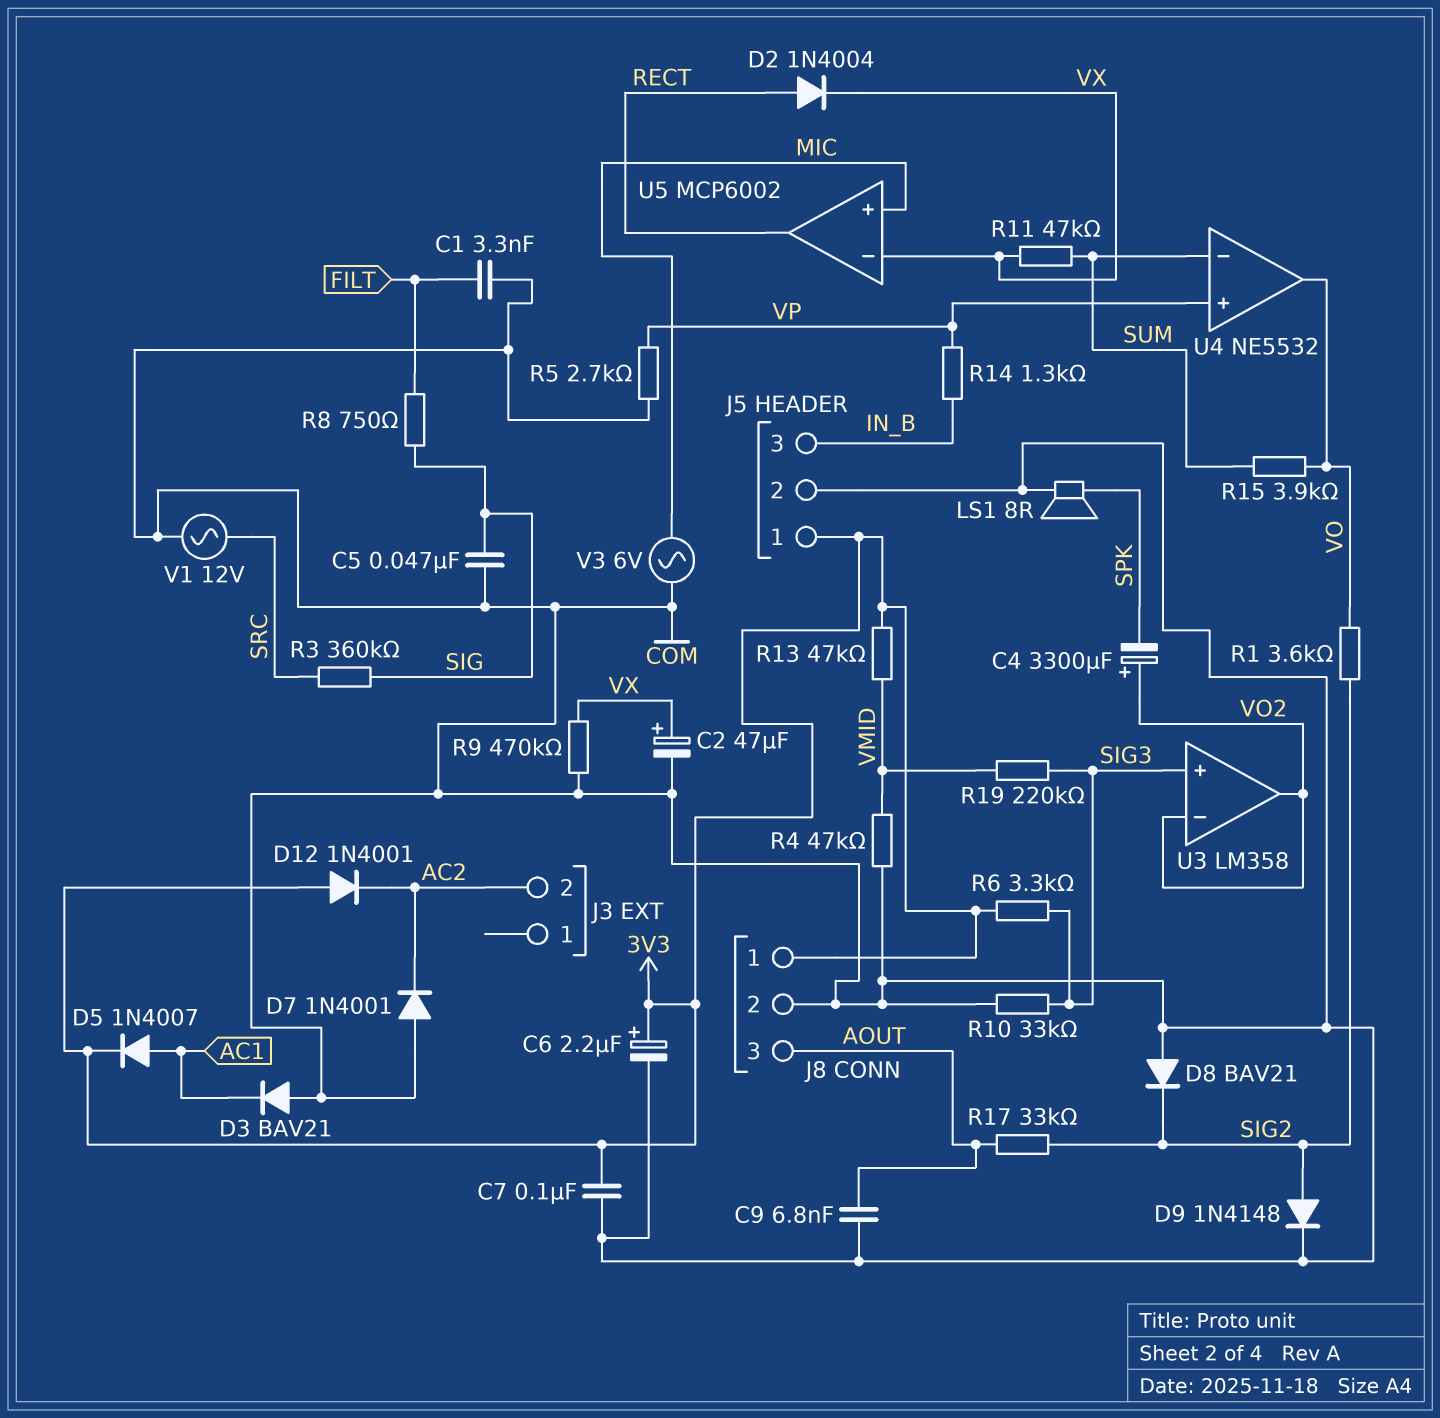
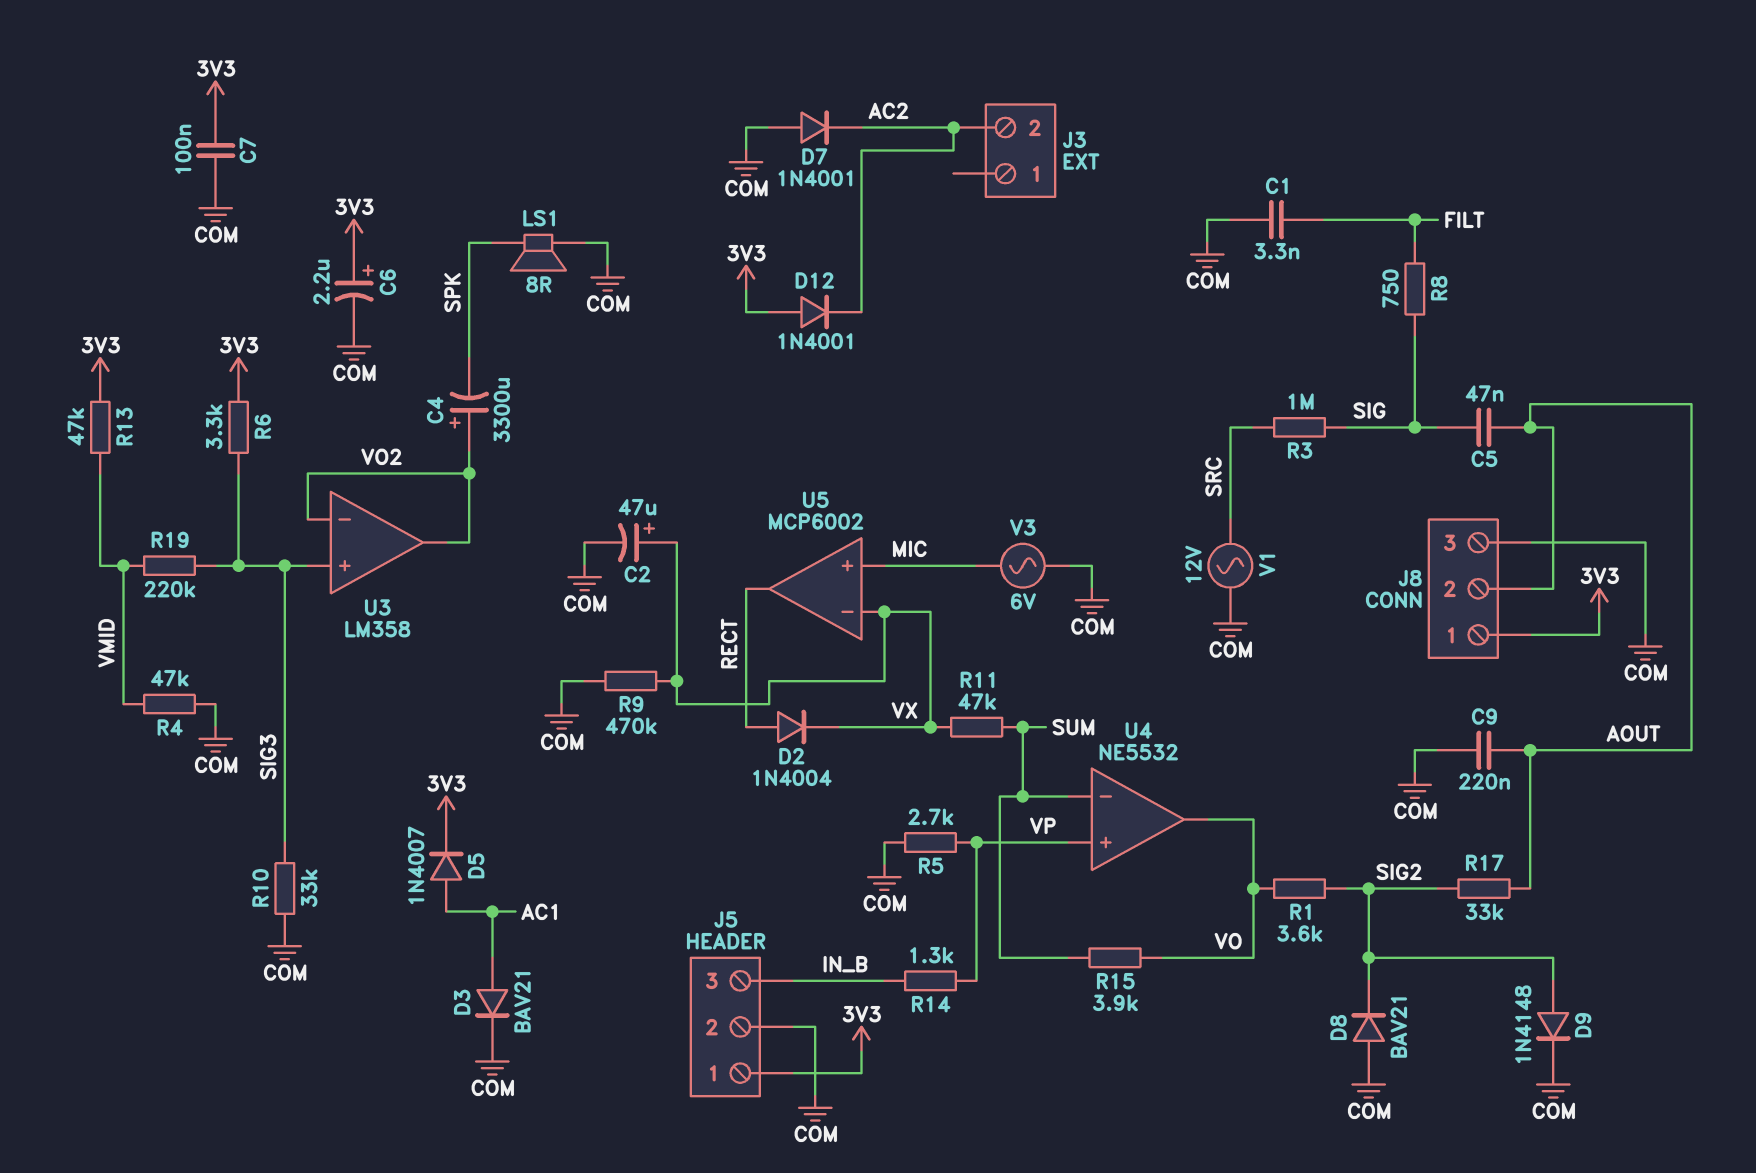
C5: 47nF (COM, SIG) -> 47nF (AOUT, SIG)
C9: 6.8nF (AOUT, COM) -> 220nF (AOUT, COM)
D3: diode BAV21 (A COM, K AC1) -> diode BAV21 (A AC1, K COM)
J8 pin 2: COM -> AOUT
J8 pin 3: AOUT -> COM
R3: 360k (SIG, SRC) -> 1M (SIG, SRC)

